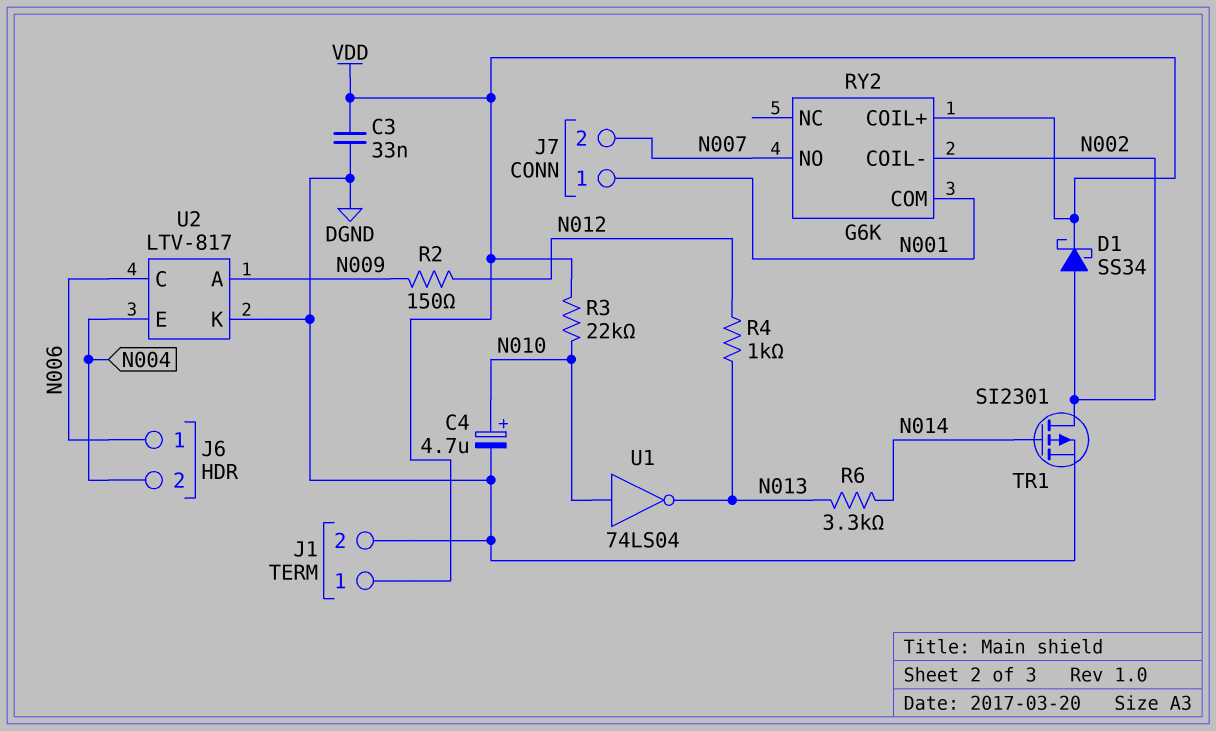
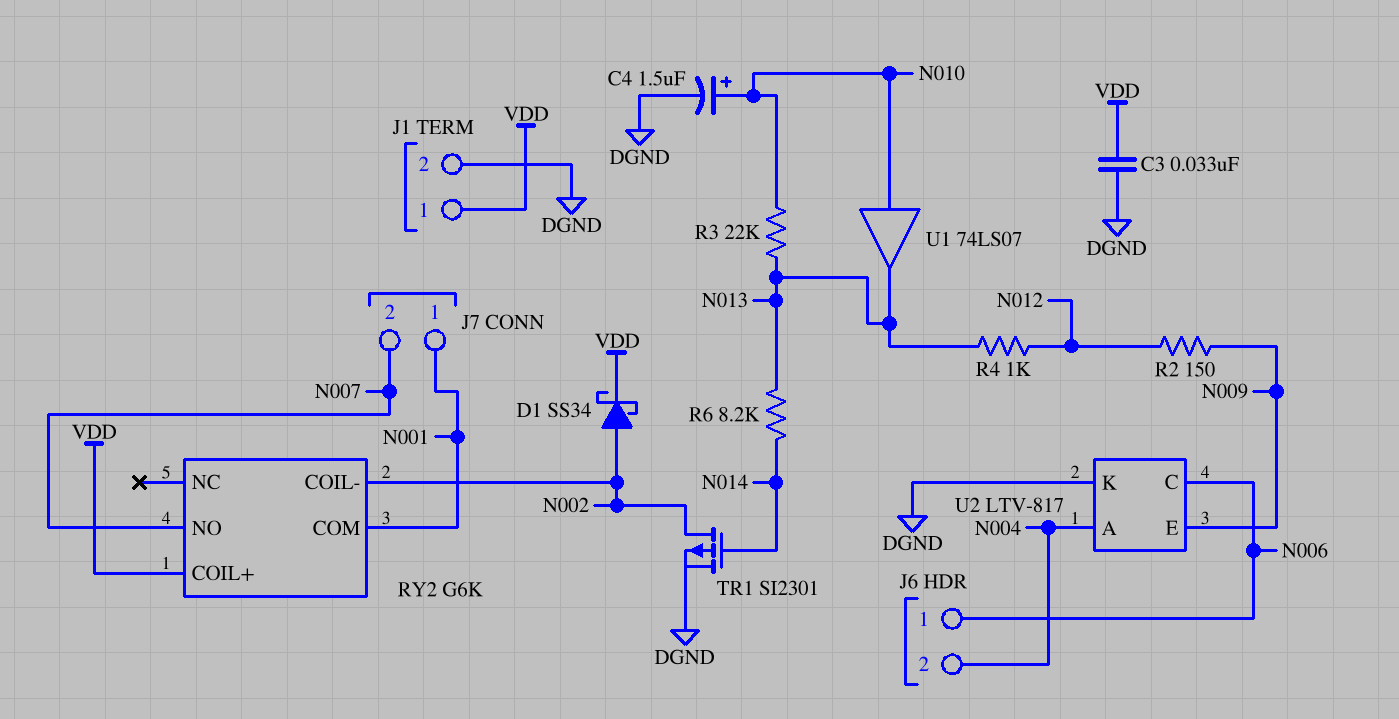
C4: 4.7uF (plus N010, minus DGND) -> 1.5uF (plus N010, minus DGND)
R3: 22k (N010, VDD) -> 22k (N010, N013)
R6: 3.3k (N013, N014) -> 8.2k (N013, N014)
U1: NOT 74LS04 (in N010, out N013) -> buffer 74LS07 (in N010, out N013)
U2 pin A: N009 -> N004
U2 pin E: N004 -> N009

